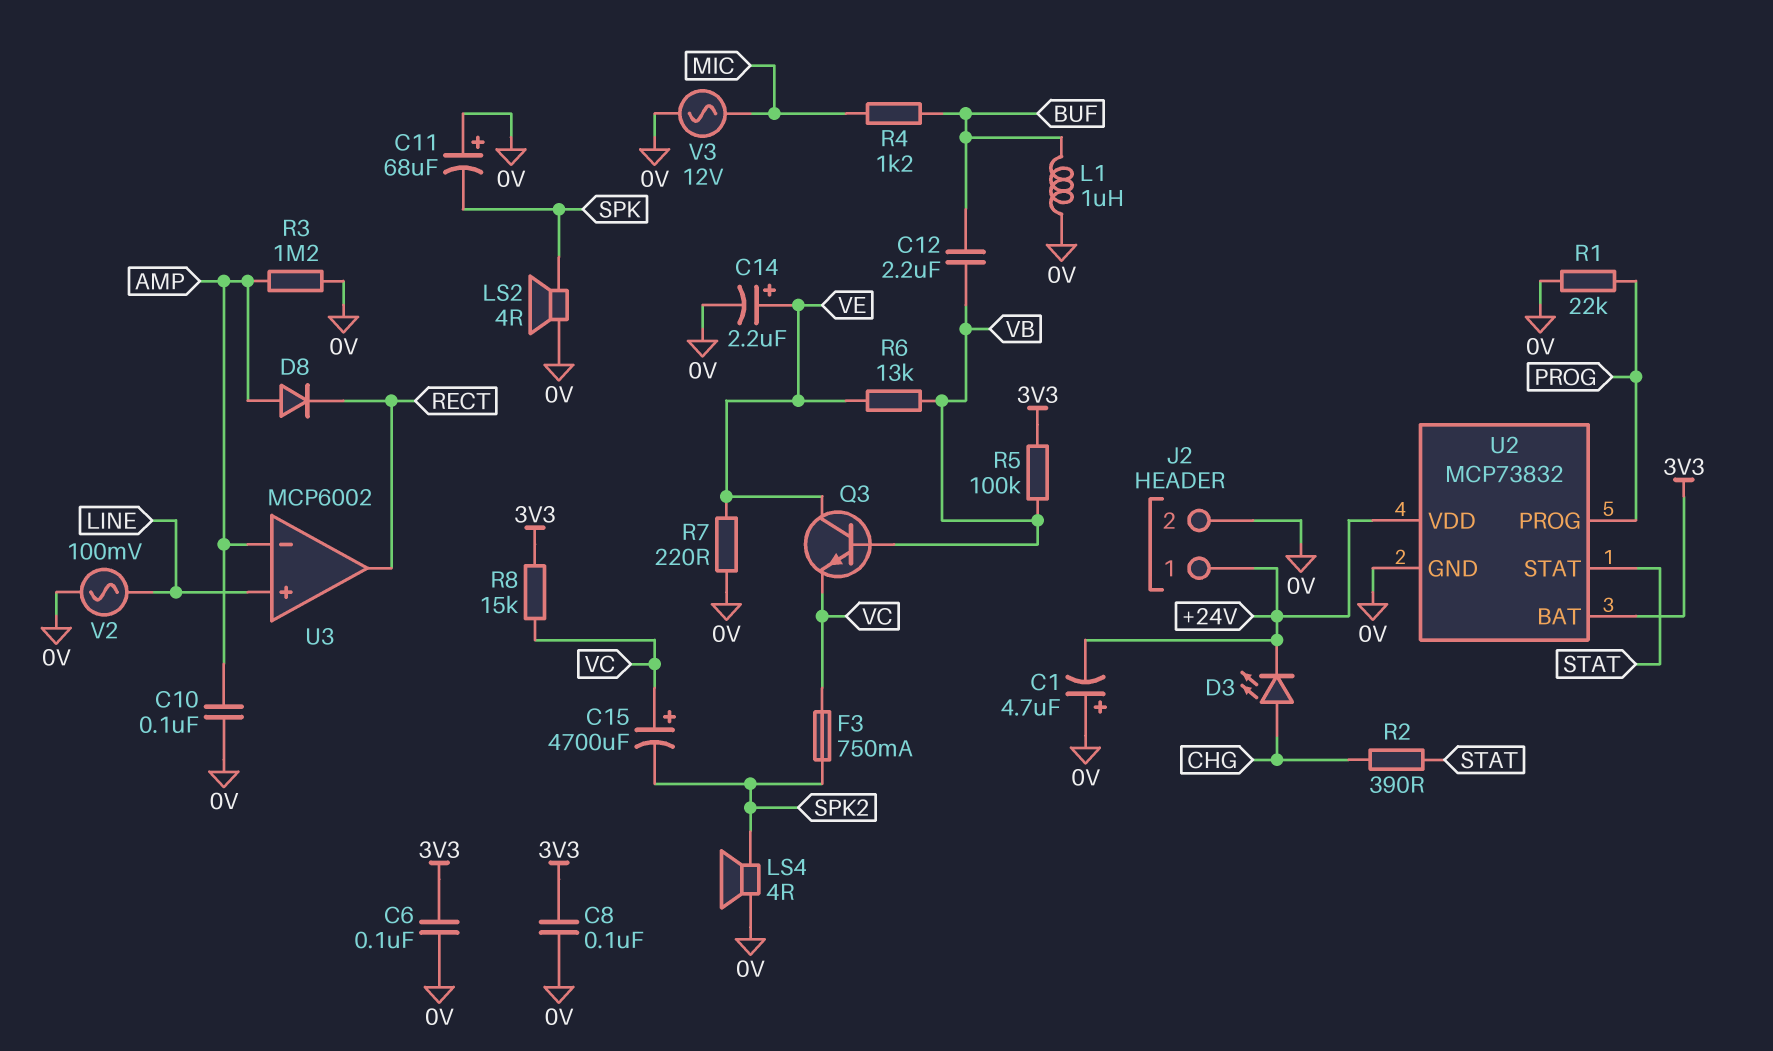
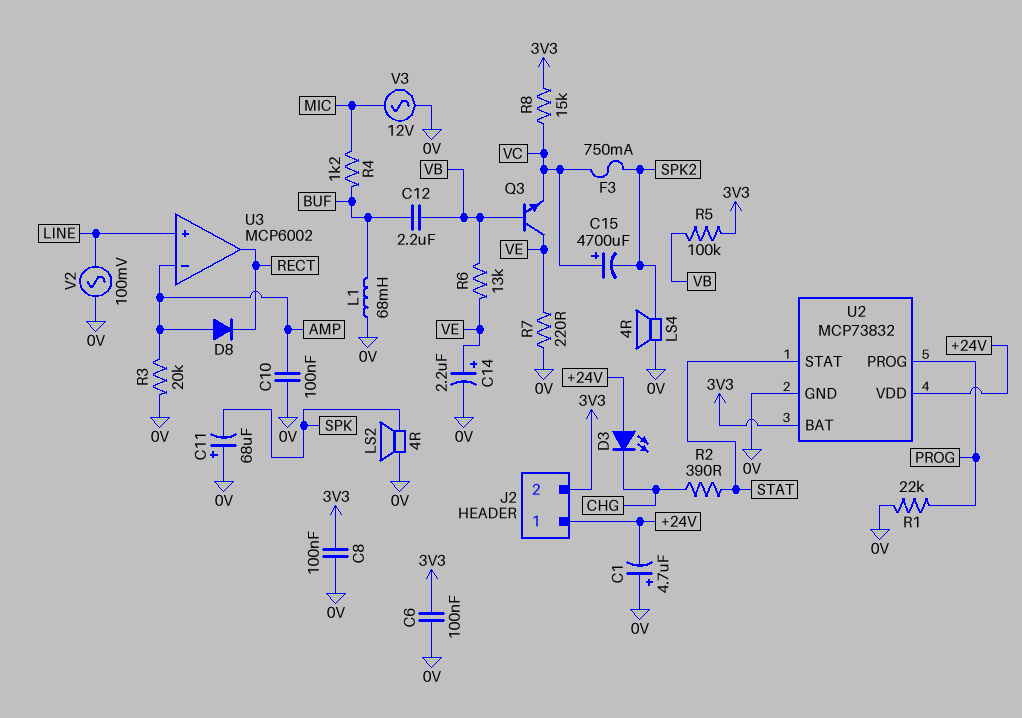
D3: LED (A CHG, K +24V) -> LED (A +24V, K CHG)
J2 pin 2: 0V -> 3V3
L1: 1uH (0V, BUF) -> 68mH (0V, BUF)
R3: 1.2M (0V, AMP) -> 20k (0V, AMP)

